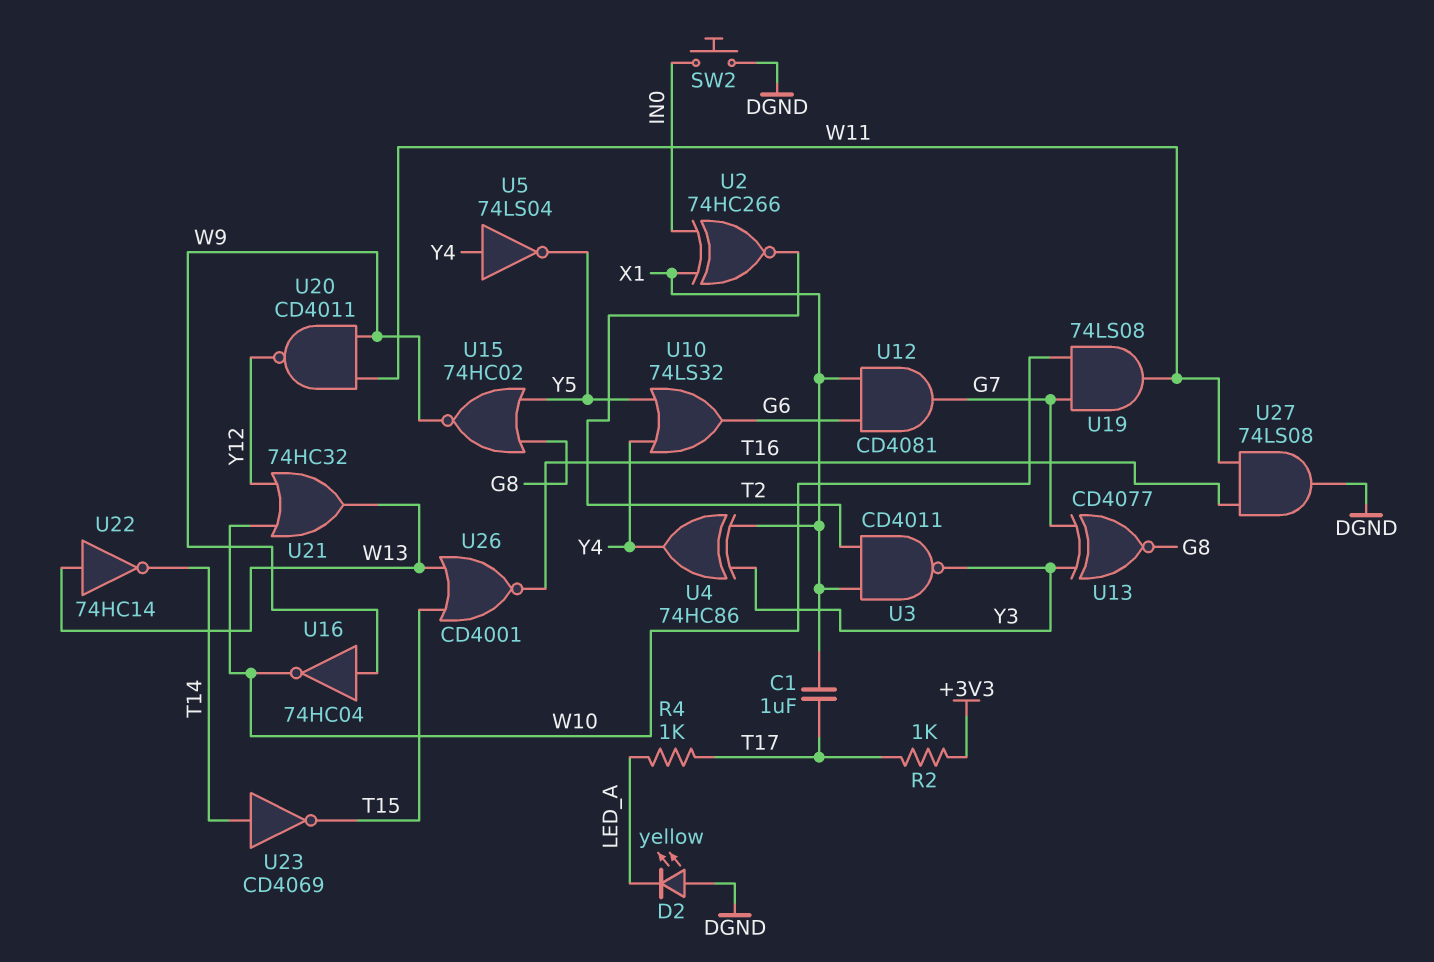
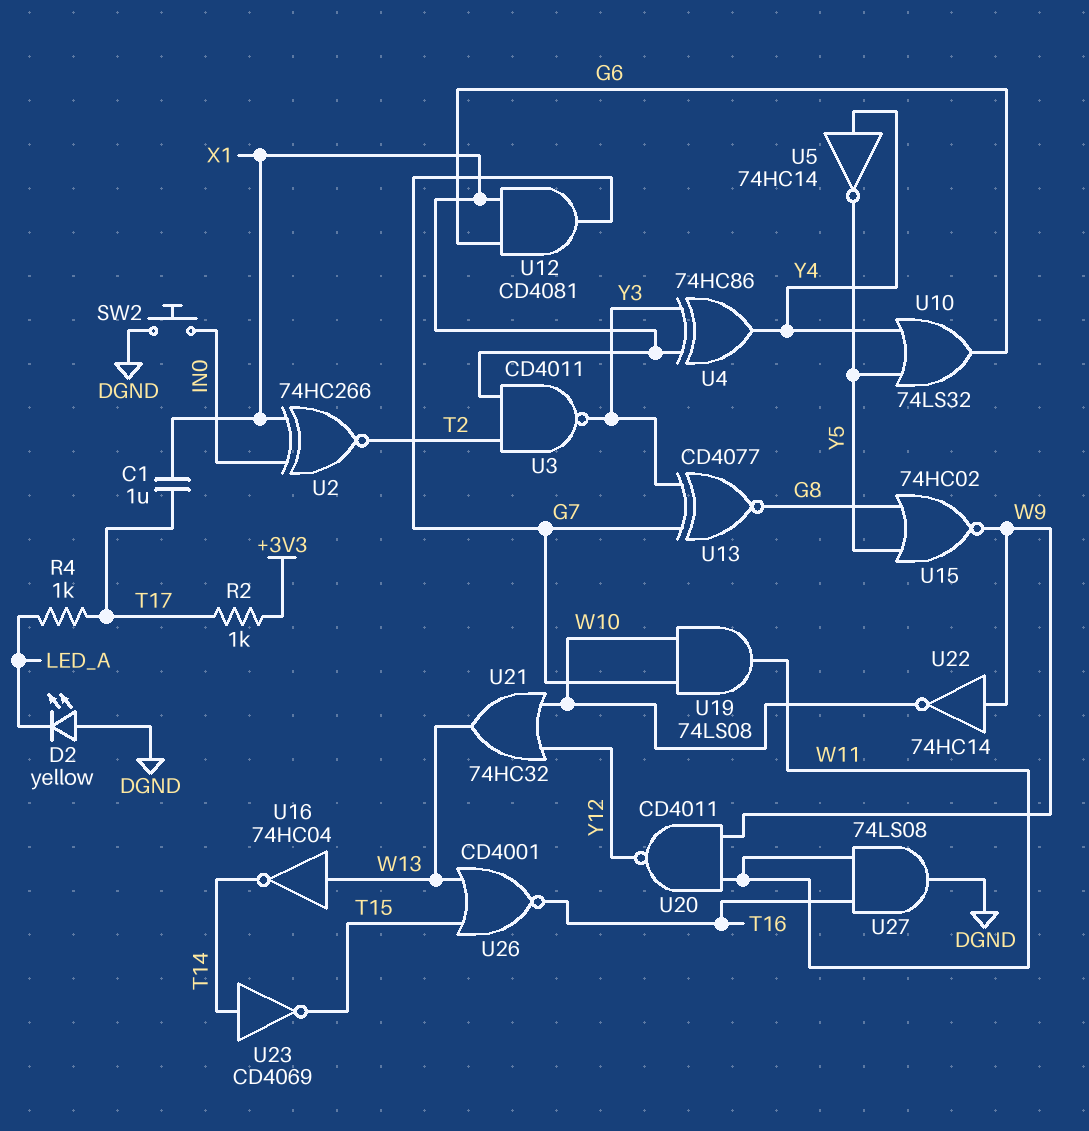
U5: NOT 74LS04 (in Y4, out Y5) -> NOT 74HC14 (in Y4, out Y5)
U16: NOT 74HC04 (in W9, out W10) -> NOT 74HC04 (in W13, out T14)
U22: NOT 74HC14 (in W13, out T14) -> NOT 74HC14 (in W9, out W10)

